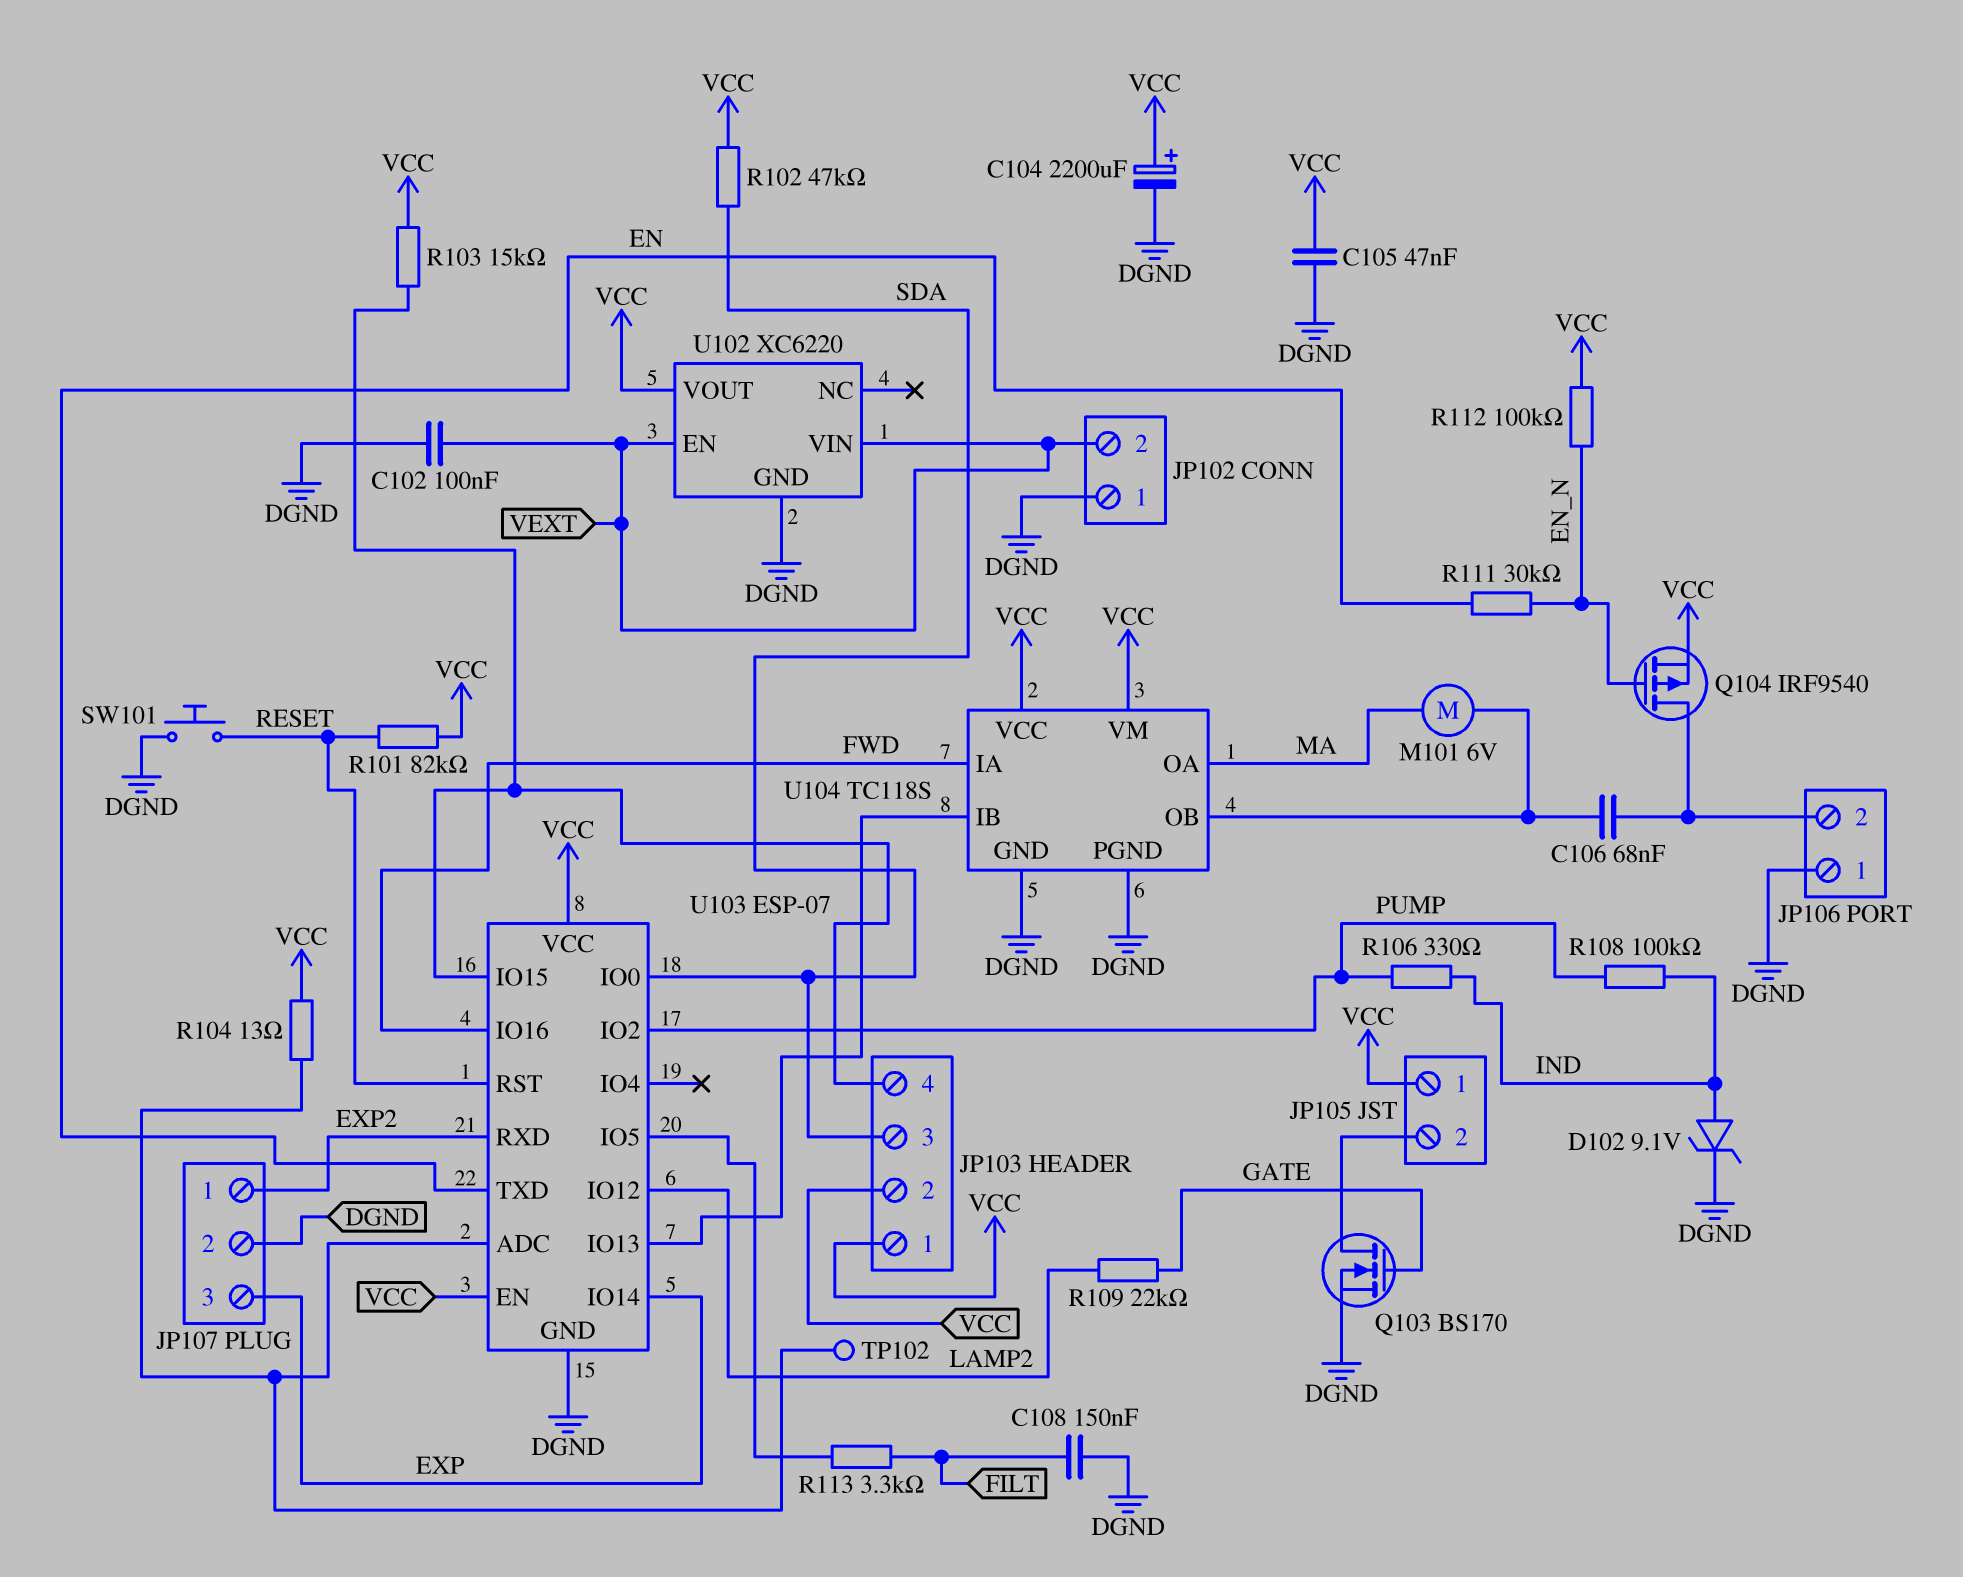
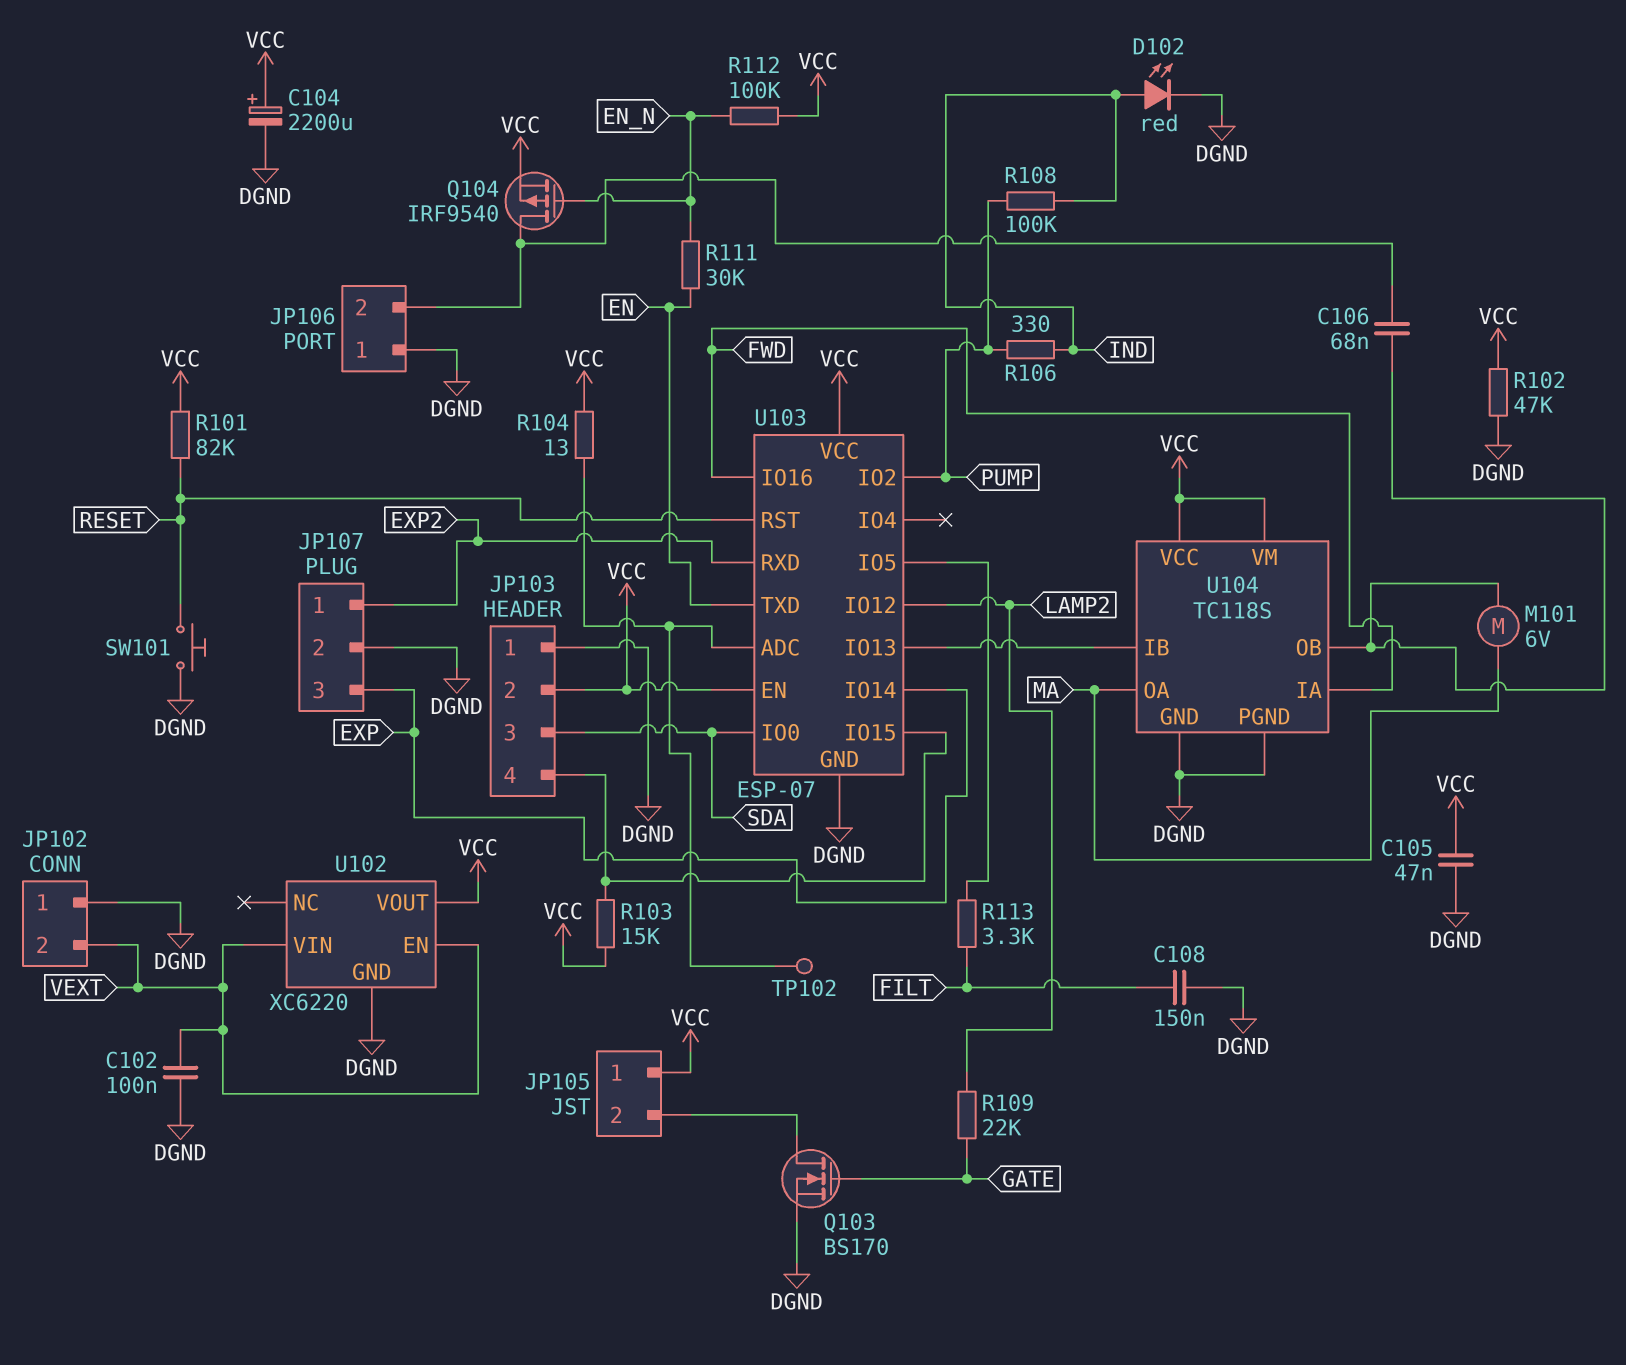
D102: zener 9.1V (A IND, K DGND) -> LED red (A IND, K DGND)
JP103 pin 1: VCC -> DGND
R102: 47k (SDA, VCC) -> 47k (DGND, VCC)

